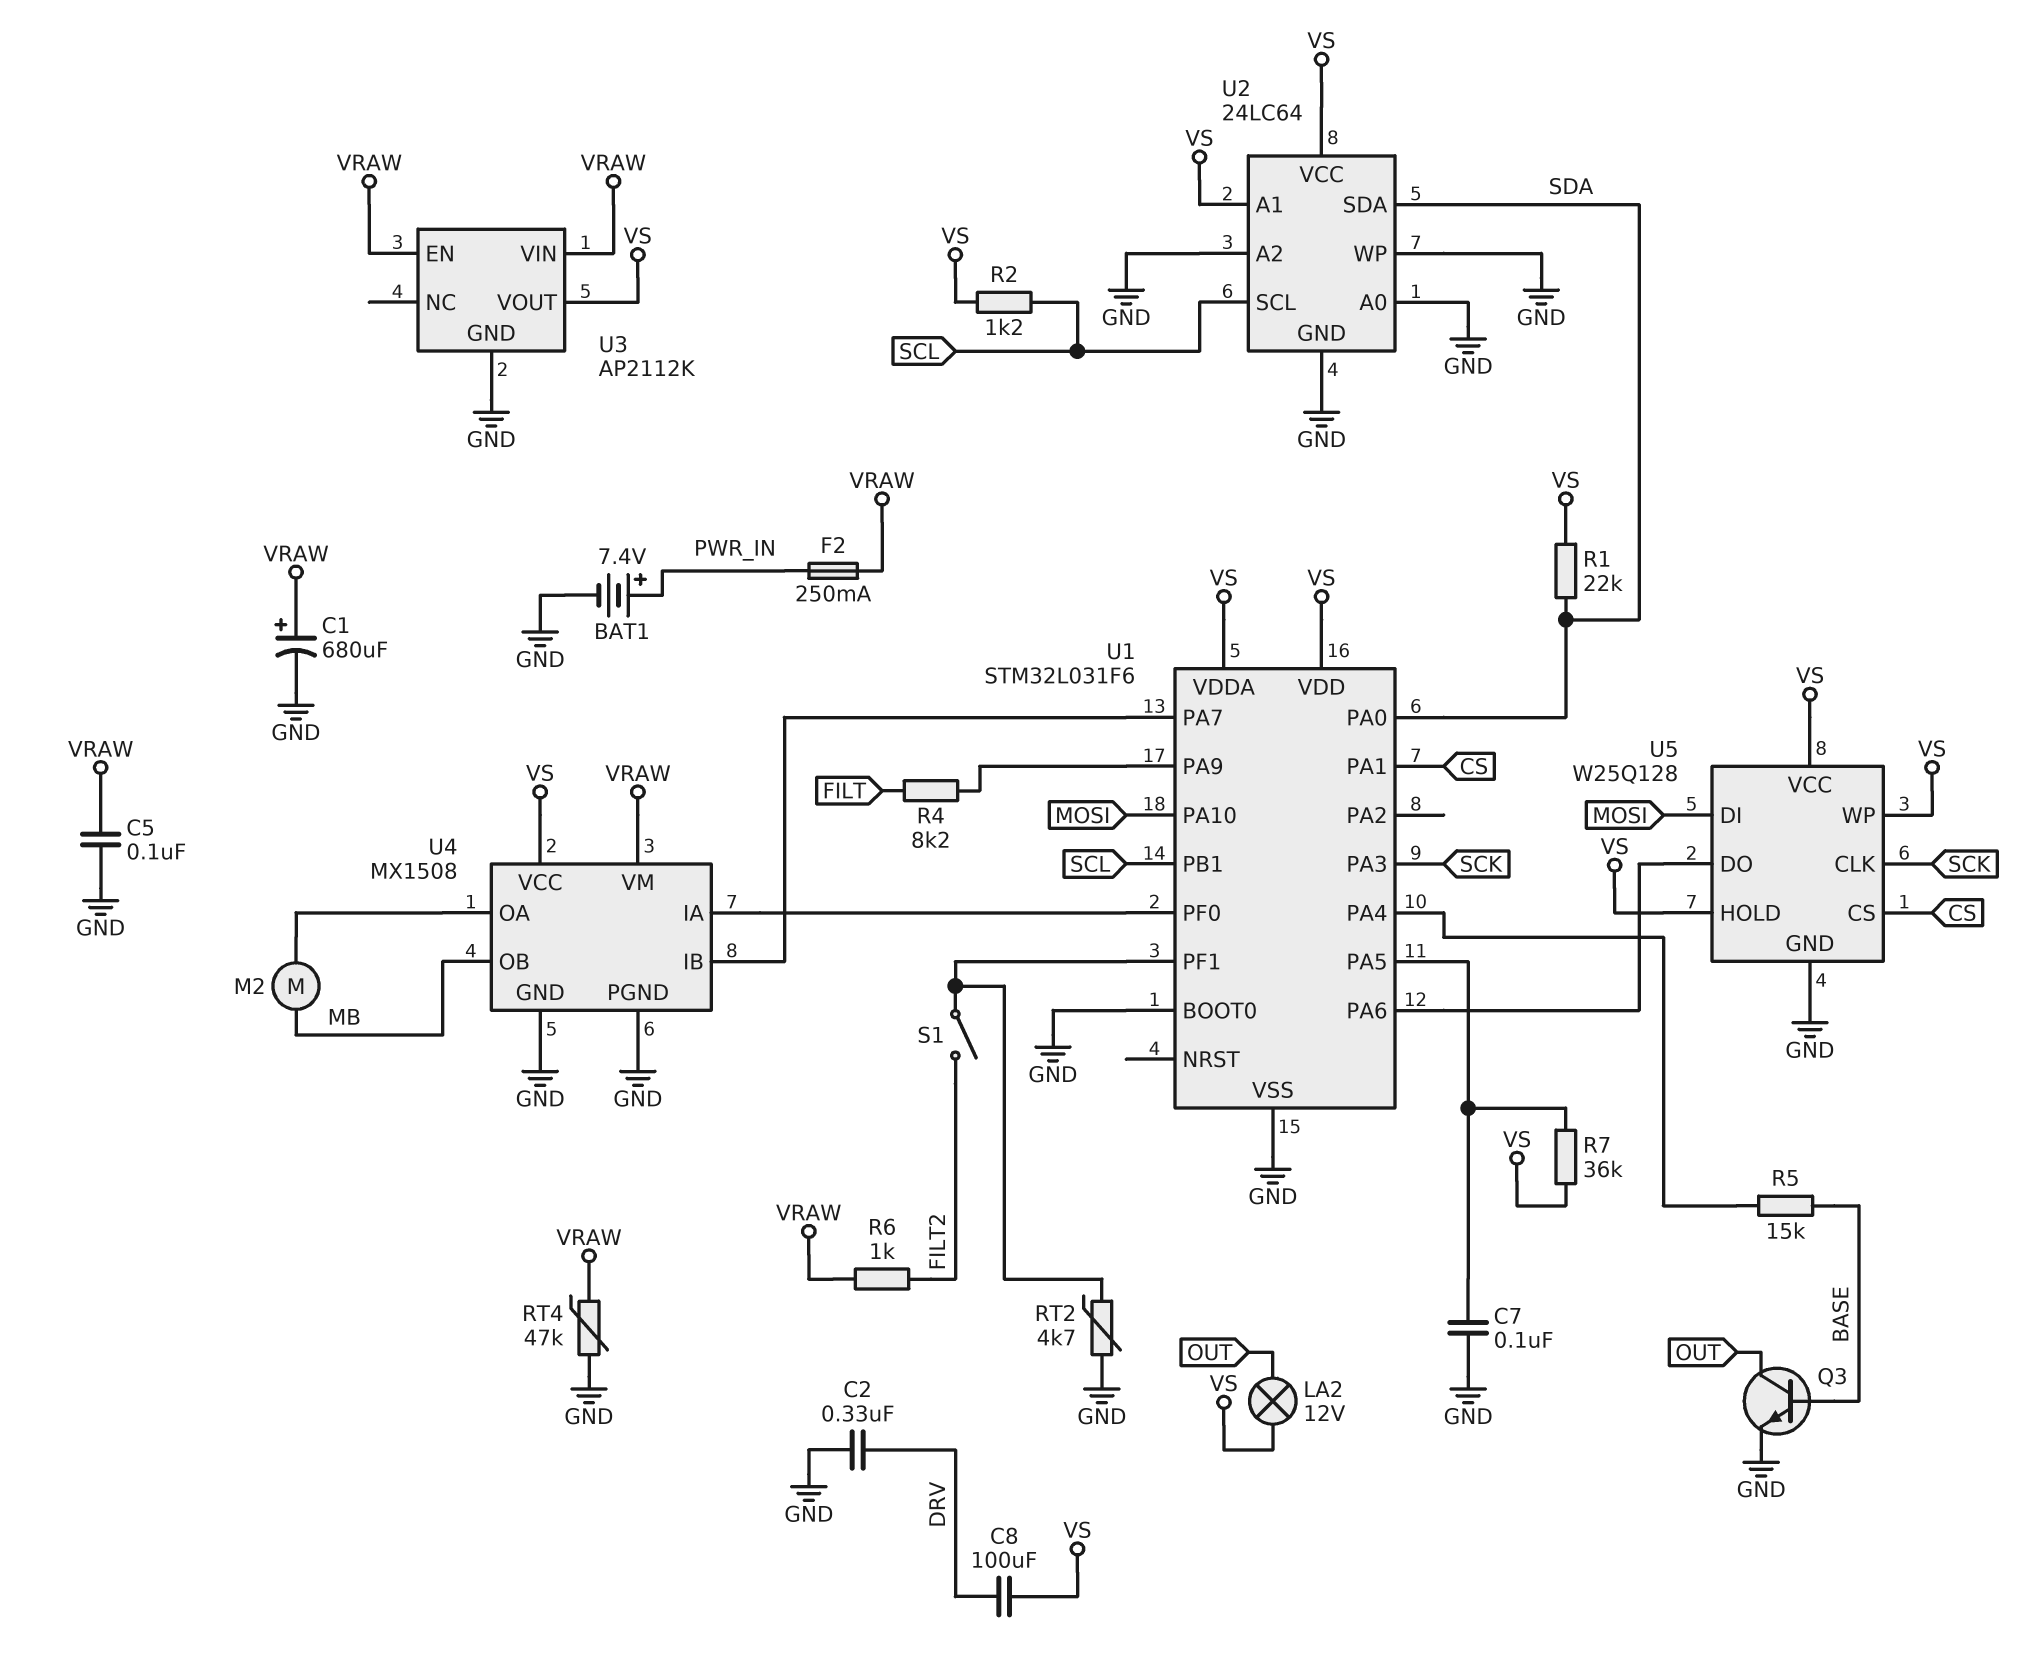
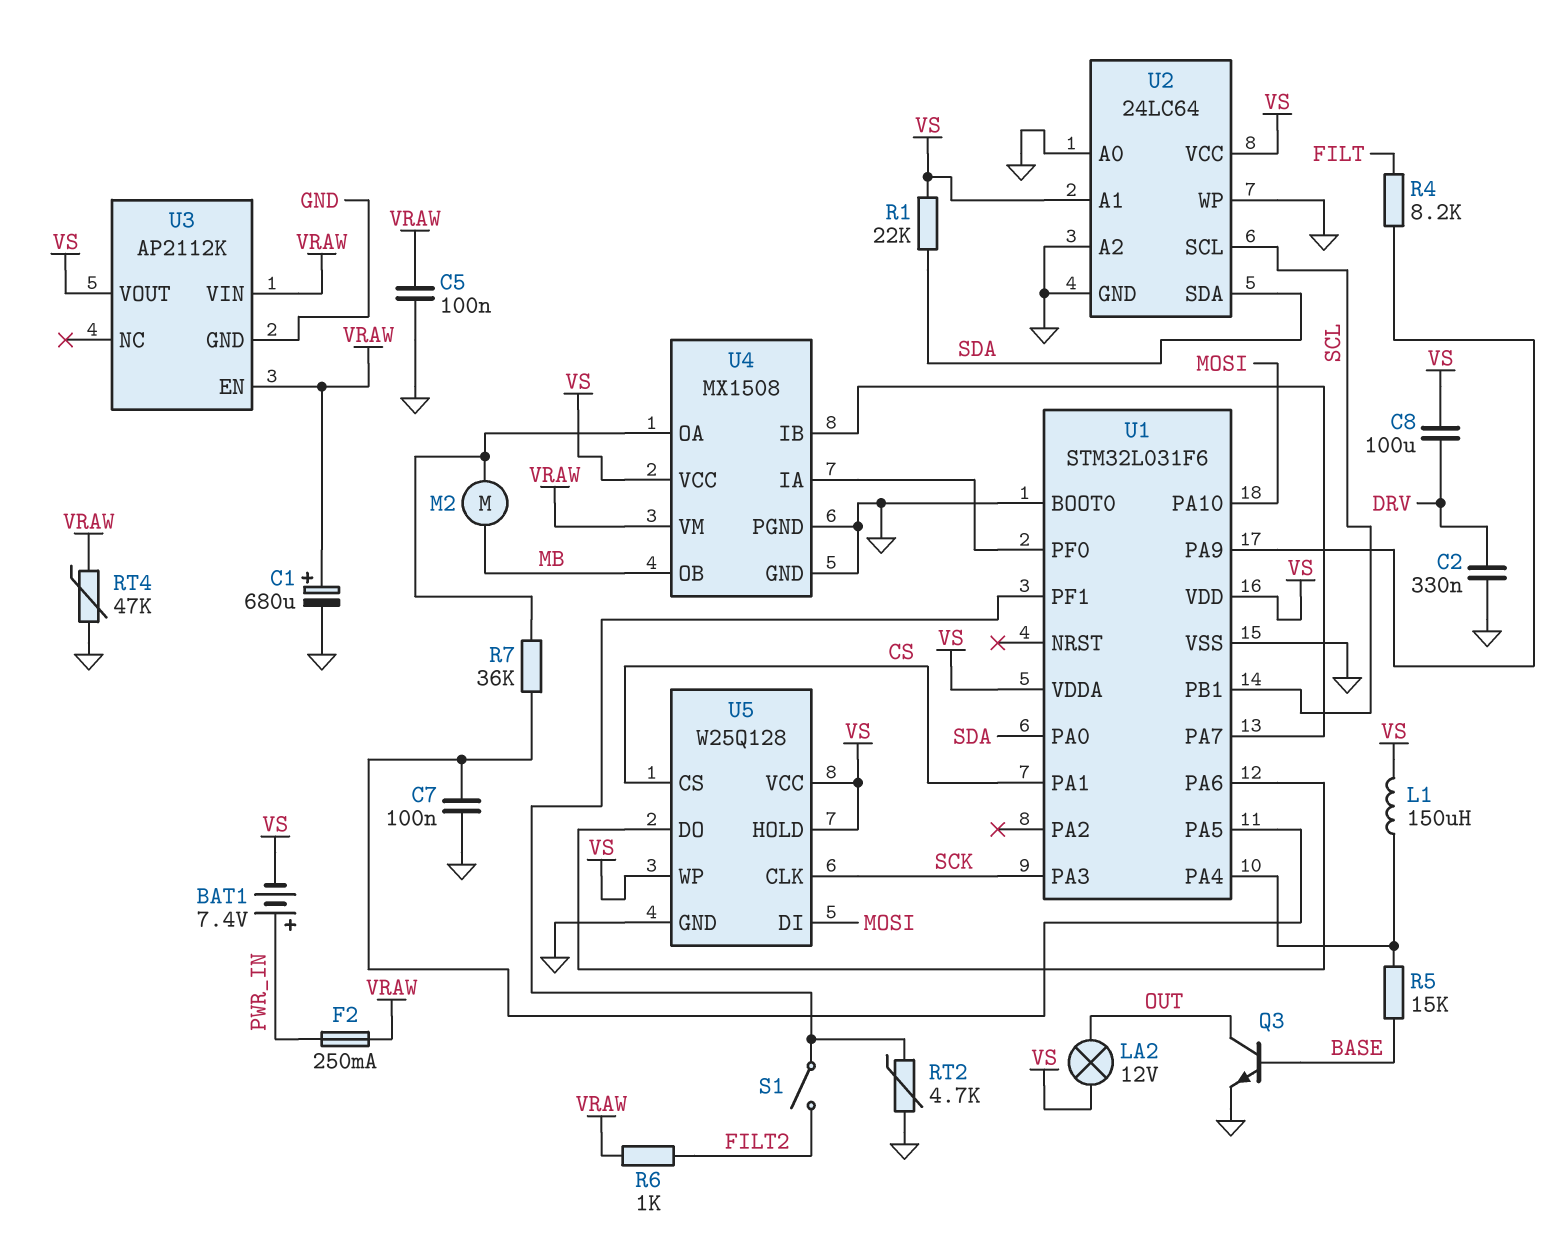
BAT1: 7.4V (plus PWR_IN, minus GND) -> 7.4V (plus PWR_IN, minus VS)
L1: none -> 150uH (U1/PA4, VS)
R2: 1.2k (SCL, VS) -> none
R7: 36k (U1/PA5, VS) -> 36k (U1/PA5, U4/OA)

